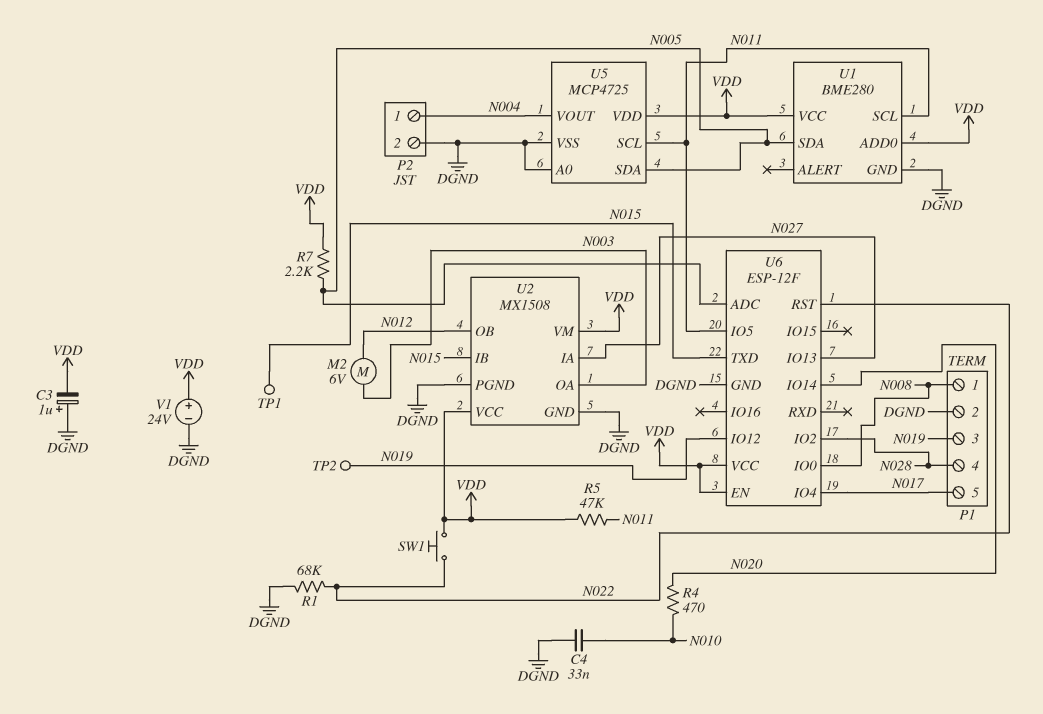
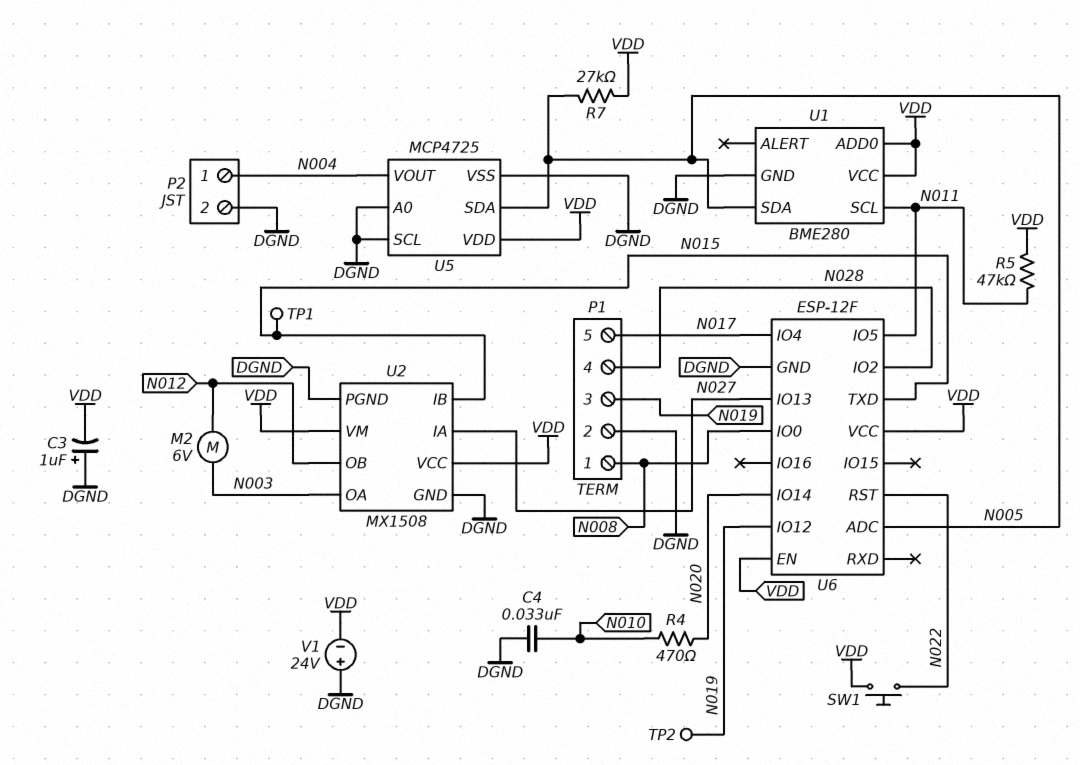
R1: 68k (DGND, N022) -> none
R7: 2.2k (N005, VDD) -> 27k (N005, VDD)
U5 pin SCL: N011 -> DGND
V1: 24V (plus VDD, minus DGND) -> 24V (plus DGND, minus VDD)

